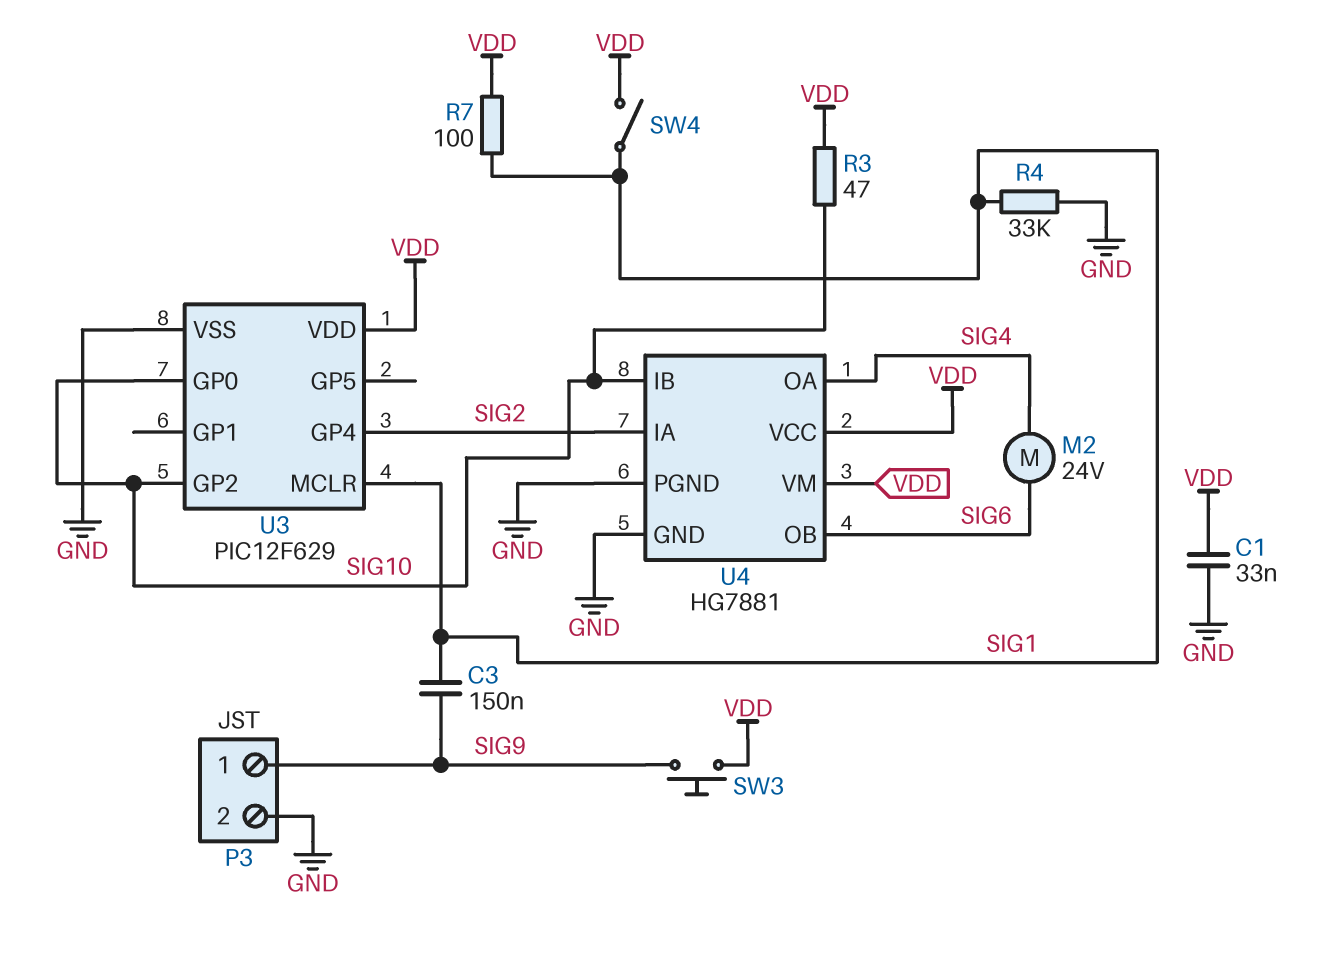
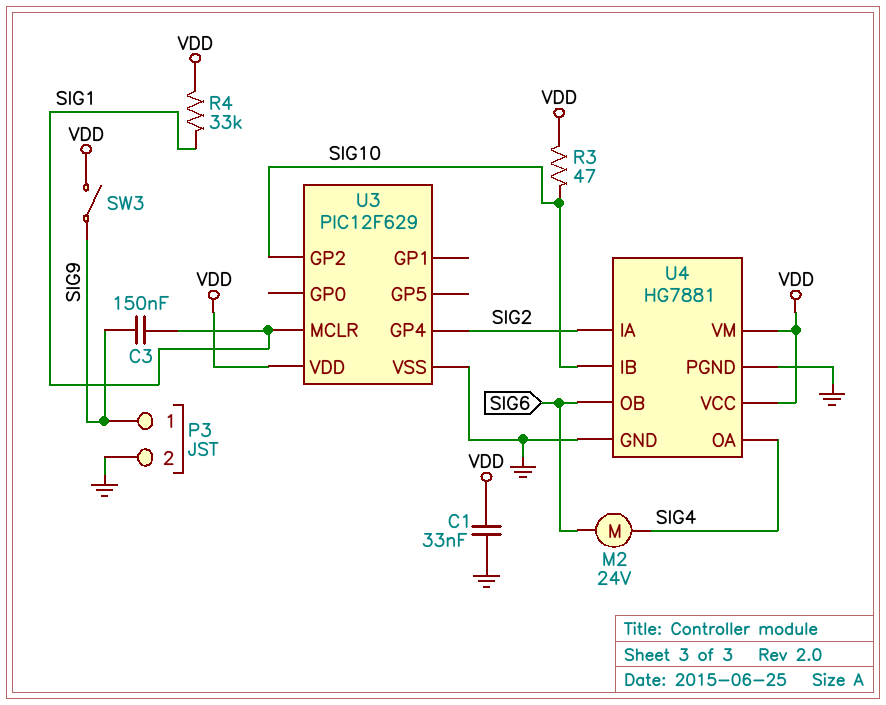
R4: 33k (GND, SIG1) -> 33k (SIG1, VDD)
R7: 100 (SIG1, VDD) -> none
SW3: button (SIG9, VDD) -> switch (SIG9, VDD)
SW4: switch (SIG1, VDD) -> none
U3 pin GP0: SIG10 -> none

